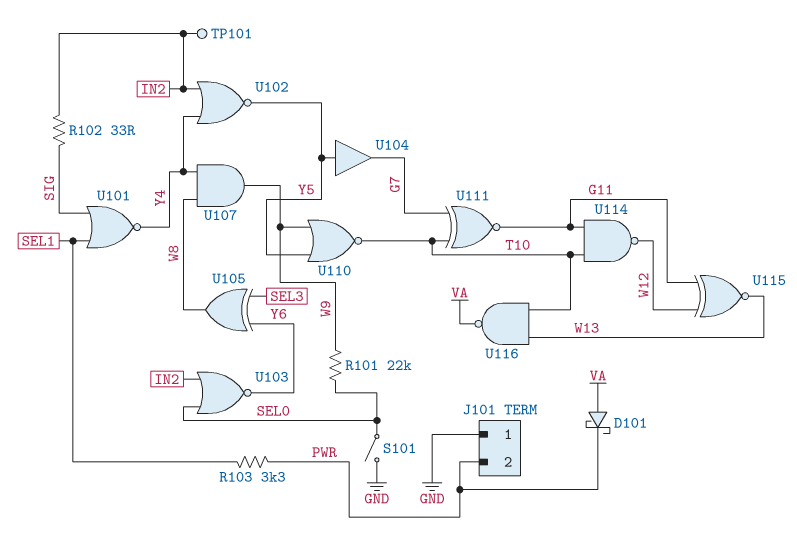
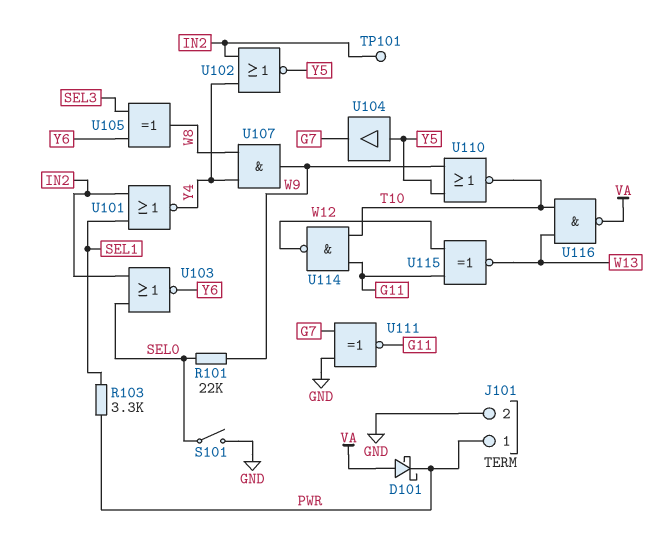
J101 pin 1: GND -> PWR
J101 pin 2: PWR -> GND
R102: 33 (IN2, SIG) -> none
U101: NOR (in SEL1, in SIG, out Y4) -> NOR (in IN2, in SEL1, out Y4)
U111: XNOR (in G7, in T10, out G11) -> XNOR (in G7, in GND, out G11)

